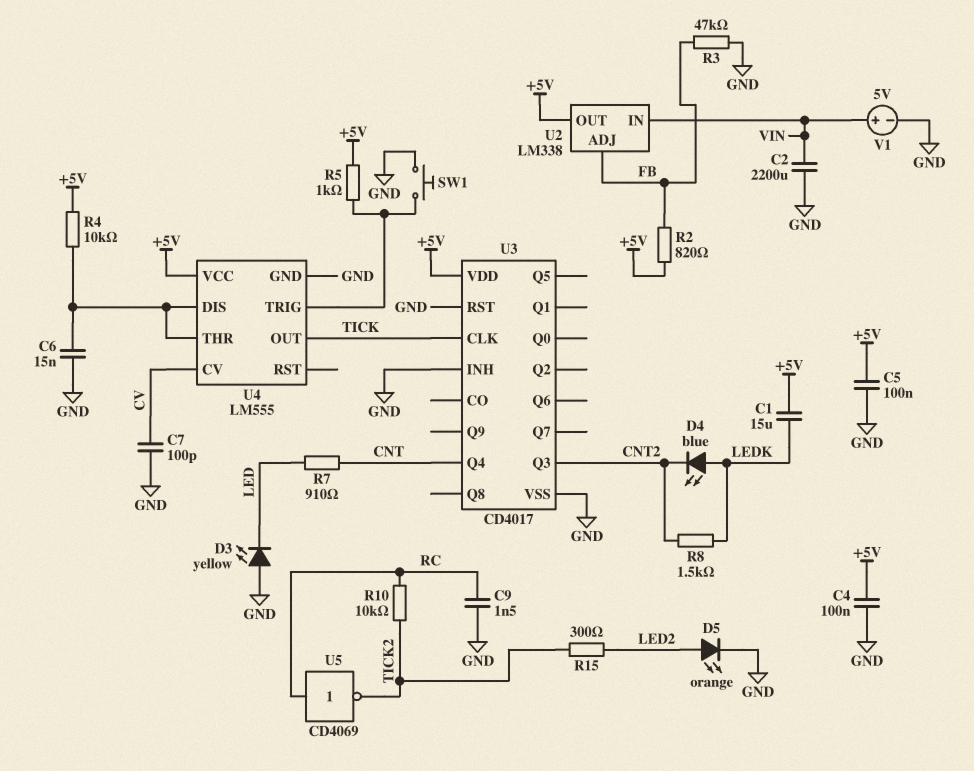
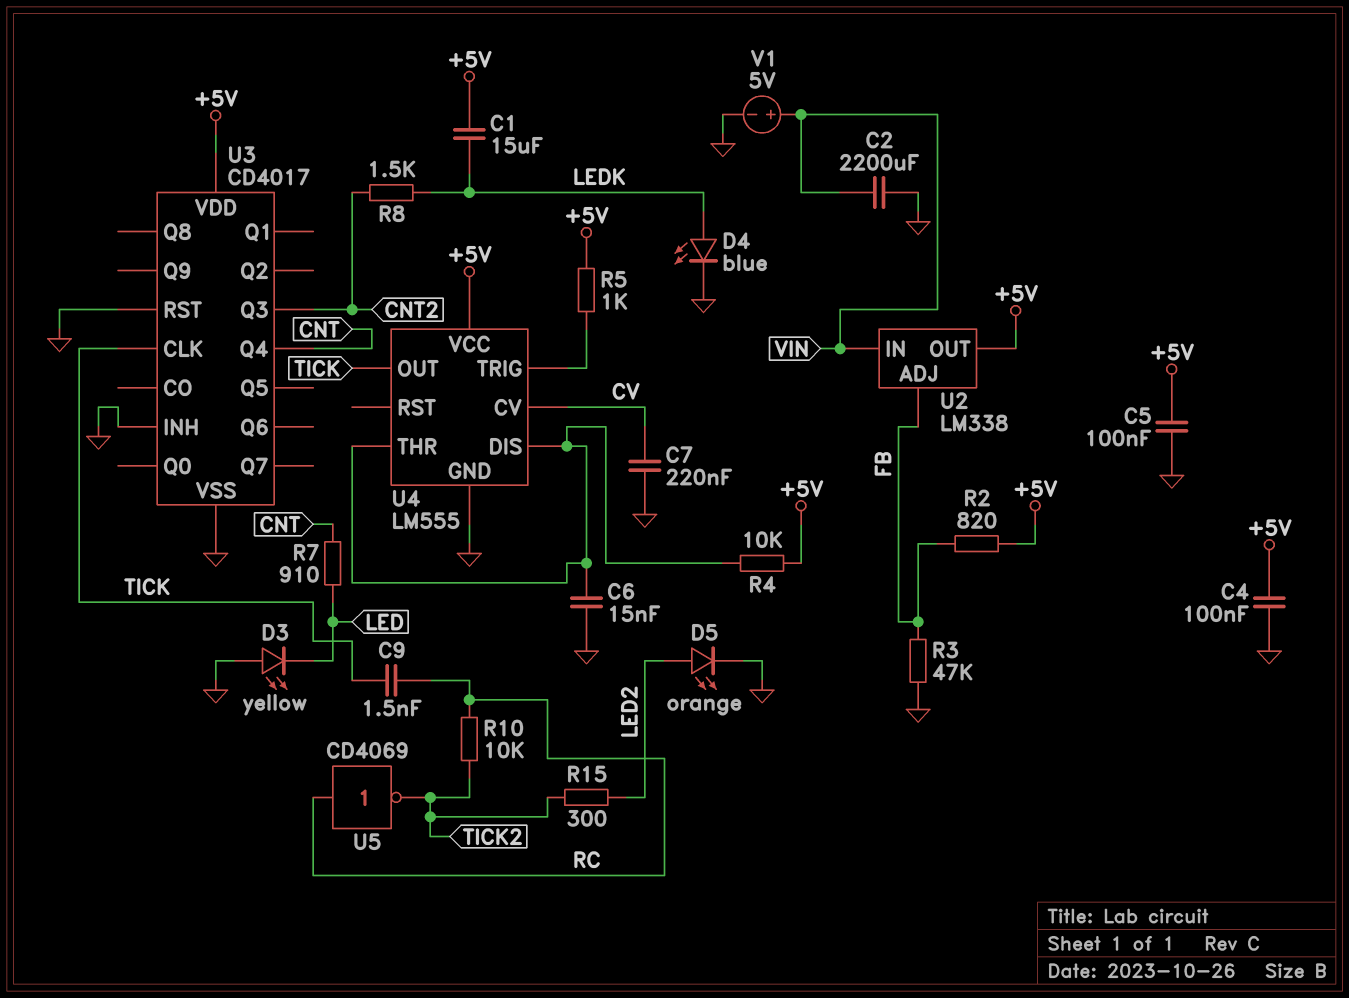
C7: 100pF (CV, GND) -> 220nF (CV, GND)
C9: 1.5nF (GND, RC) -> 1.5nF (RC, TICK)
D4: LED blue (A LEDK, K CNT2) -> LED blue (A LEDK, K GND)
SW1: button (GND, U4/TRIG) -> none

